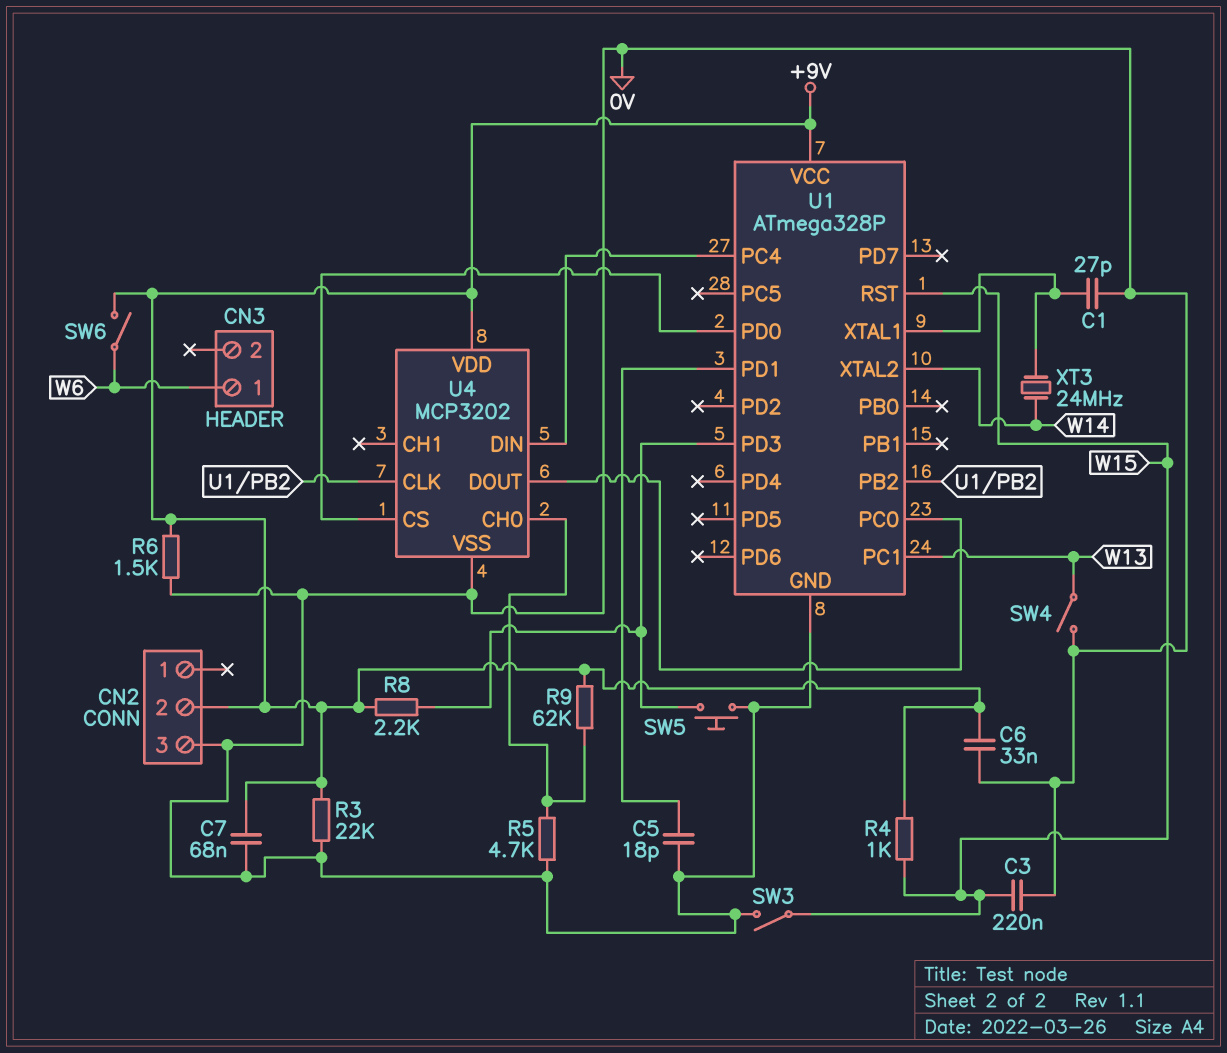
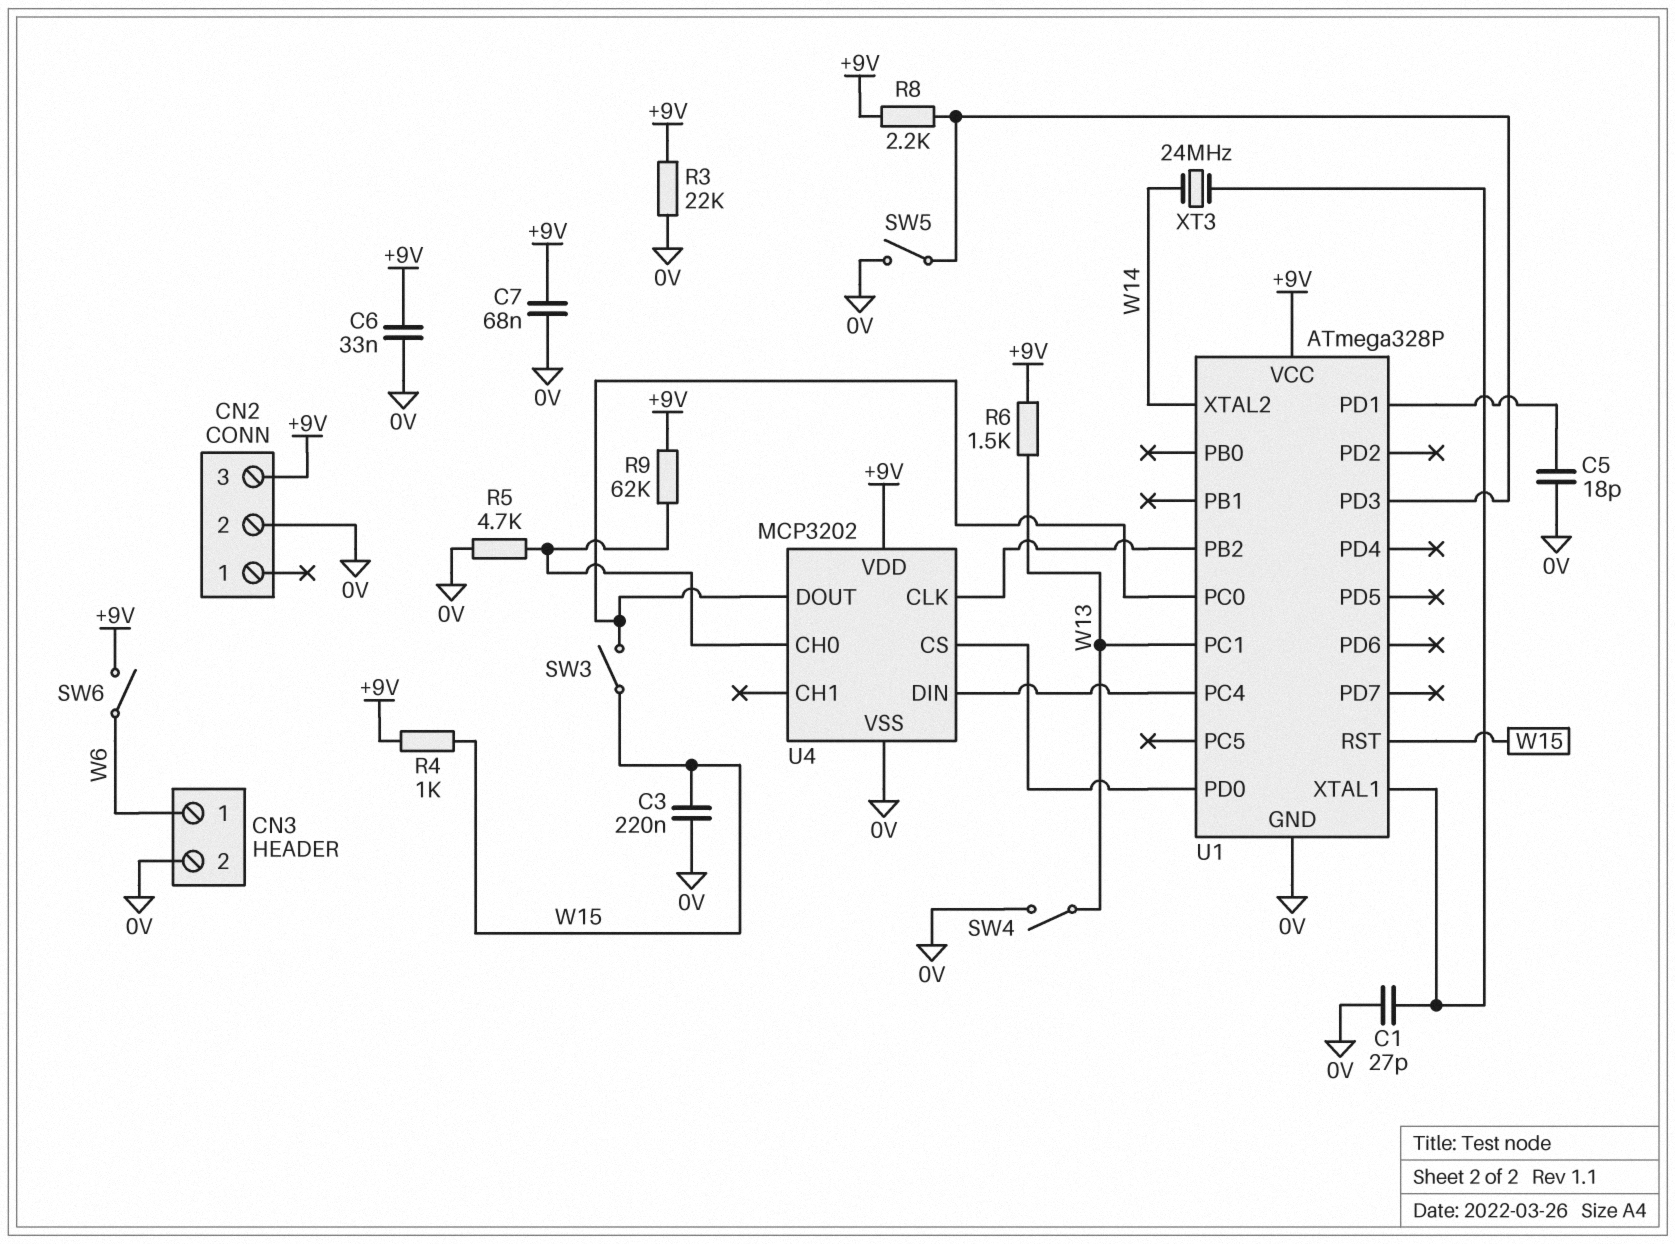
CN2 pin 2: +9V -> 0V
CN2 pin 3: 0V -> +9V
CN3 pin 2: none -> 0V
R6: 1.5k (+9V, 0V) -> 1.5k (+9V, W13)
SW3: switch (0V, W15) -> switch (U1/PC0, W15)
SW5: button (0V, U1/PD3) -> switch (0V, U1/PD3)

